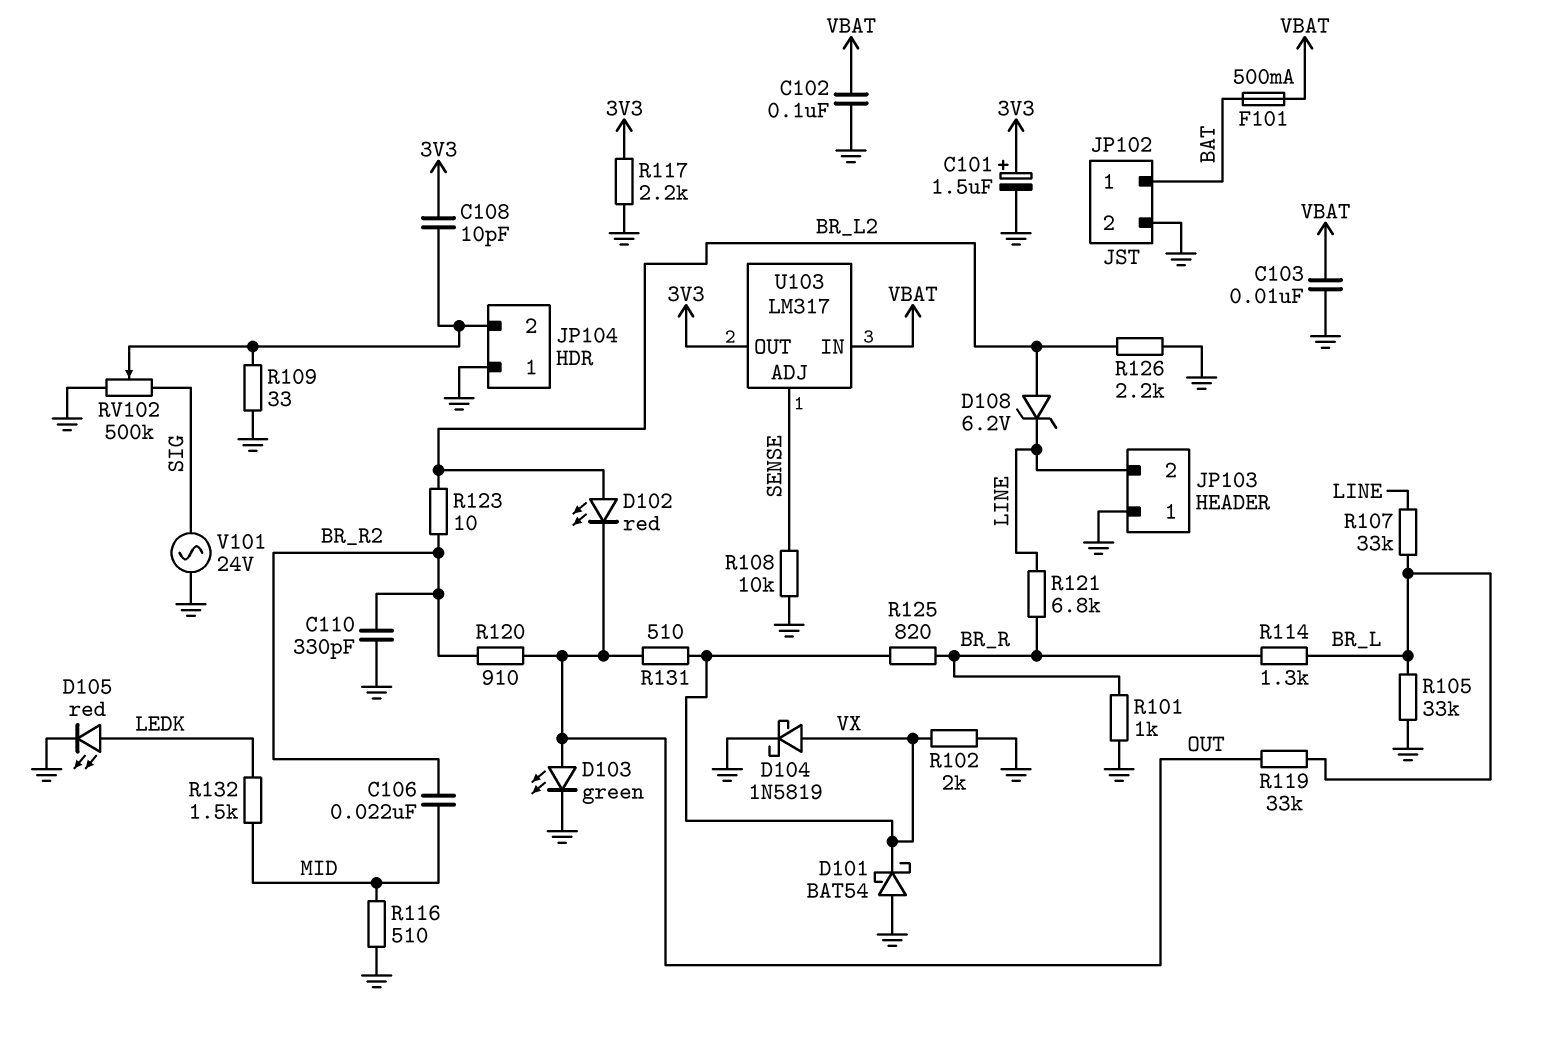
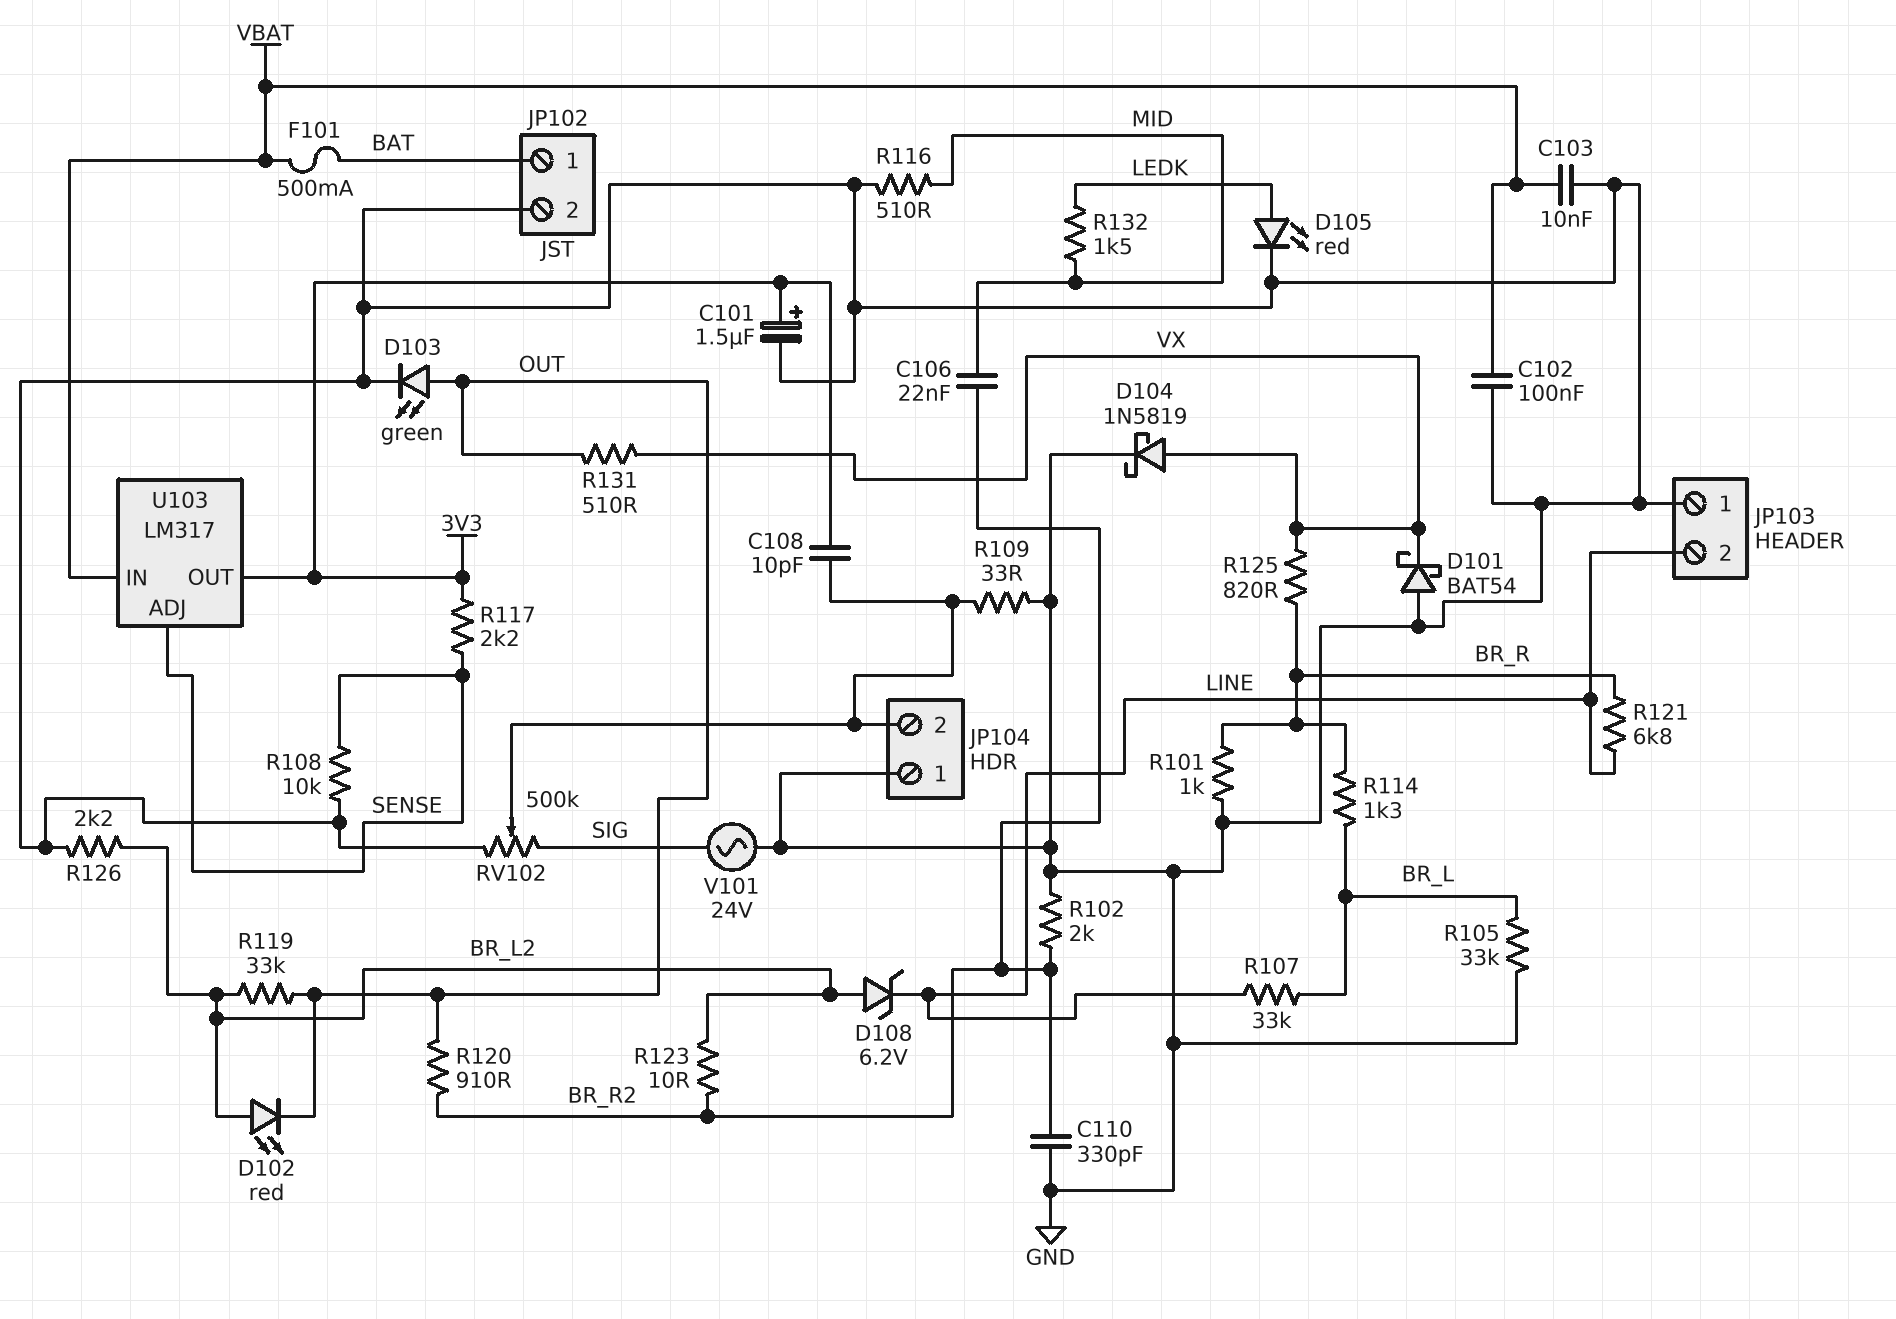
R102: 2k (GND, VX) -> 2k (BR_R2, GND)
R117: 2.2k (3V3, GND) -> 2.2k (3V3, SENSE)
R119: 33k (BR_L, OUT) -> 33k (BR_L2, OUT)

